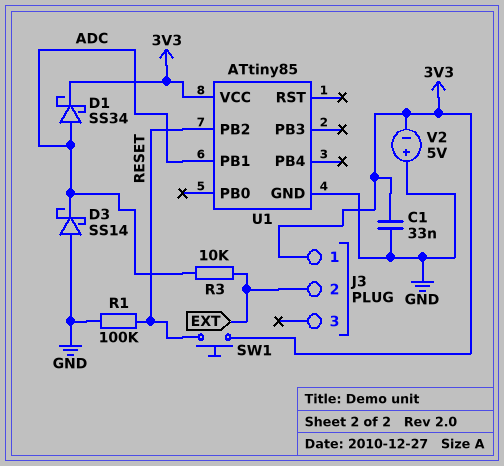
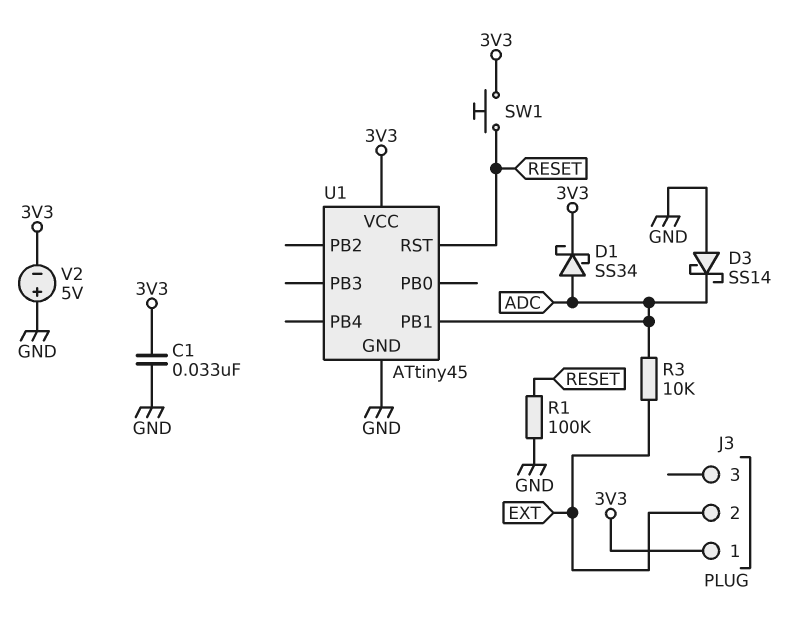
U1: ATtiny85 -> ATtiny45
U1 pin PB2: RESET -> none
U1 pin RST: none -> RESET

